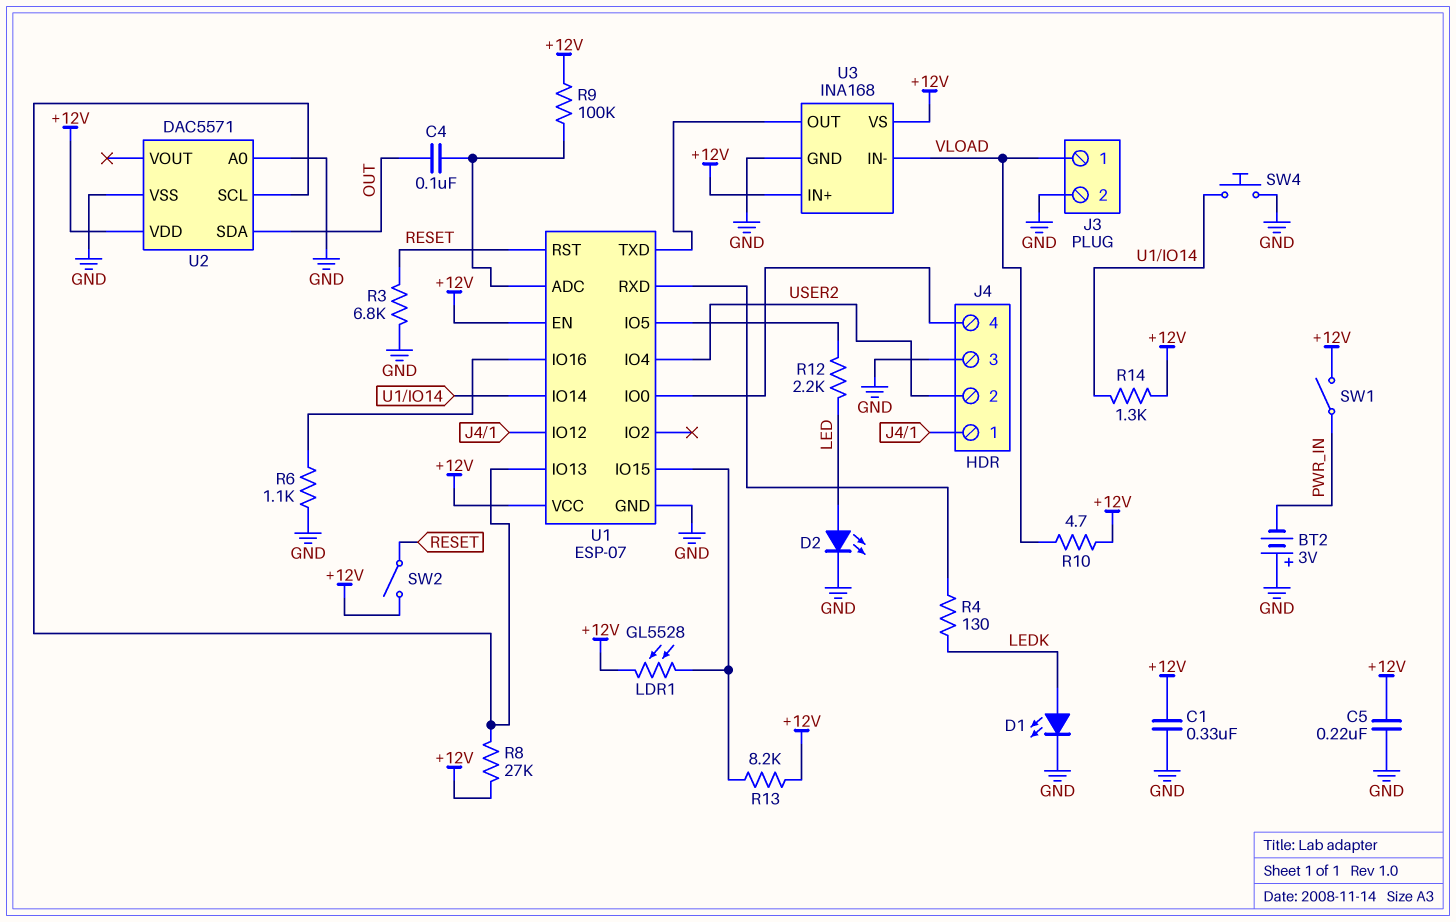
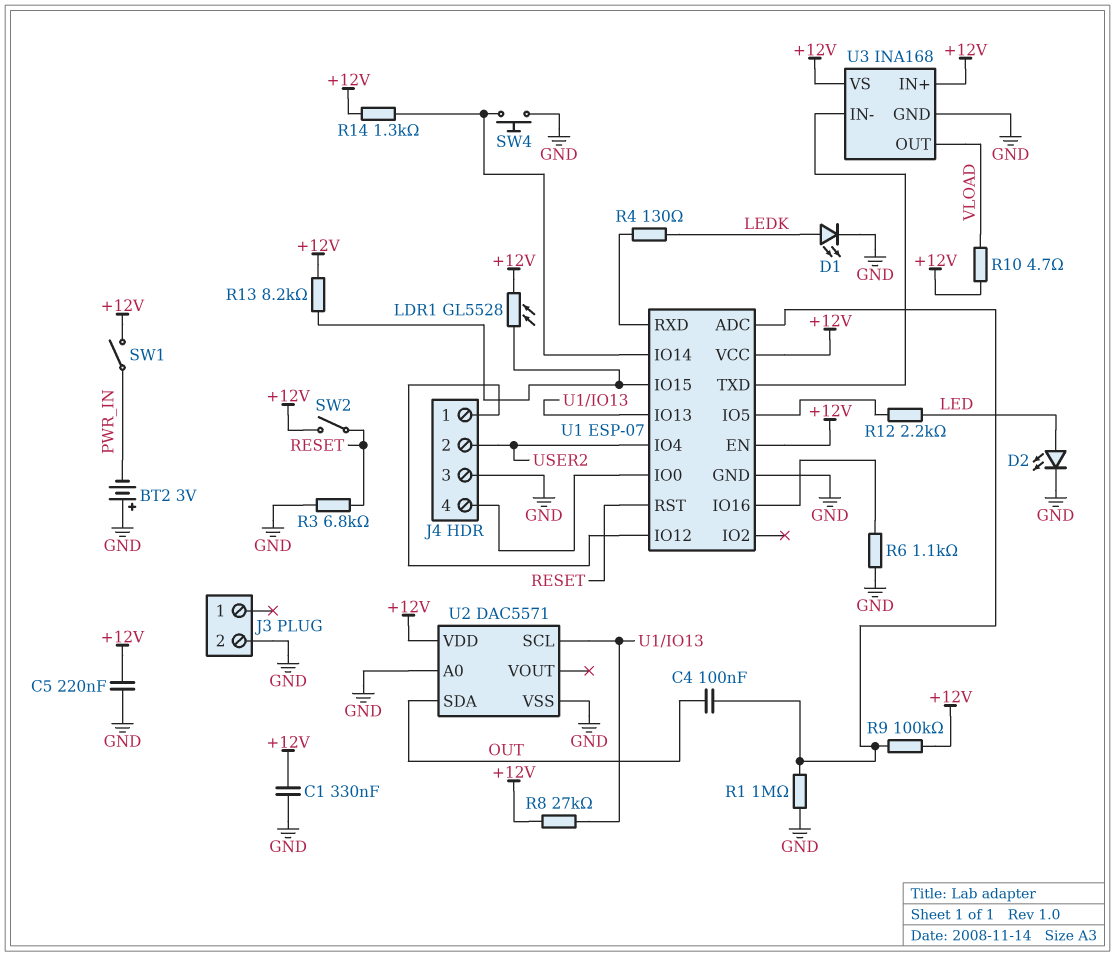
J3 pin 1: VLOAD -> none
R1: none -> 1M (GND, U1/ADC)
U3 pin IN-: VLOAD -> U1/TXD
U3 pin OUT: U1/TXD -> VLOAD

